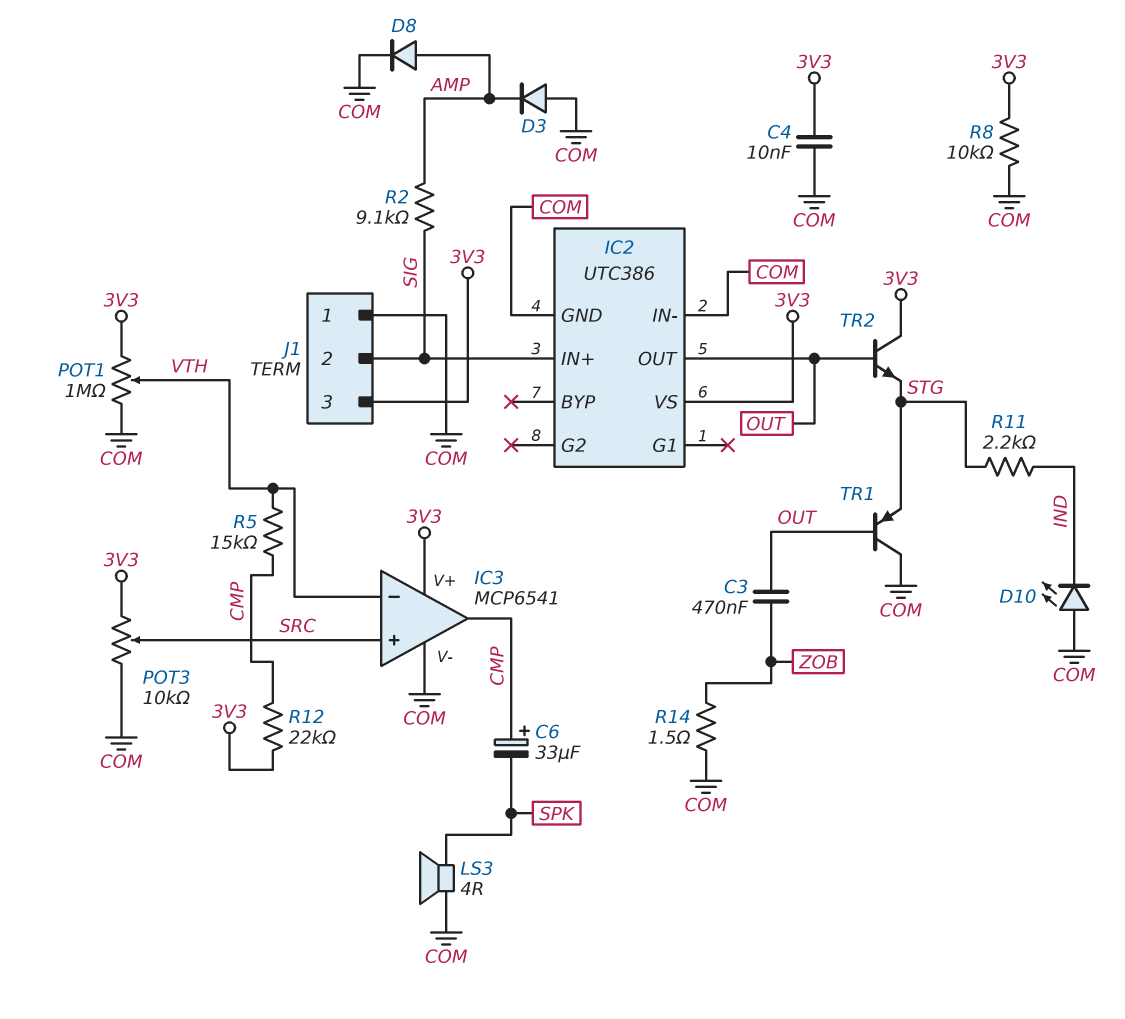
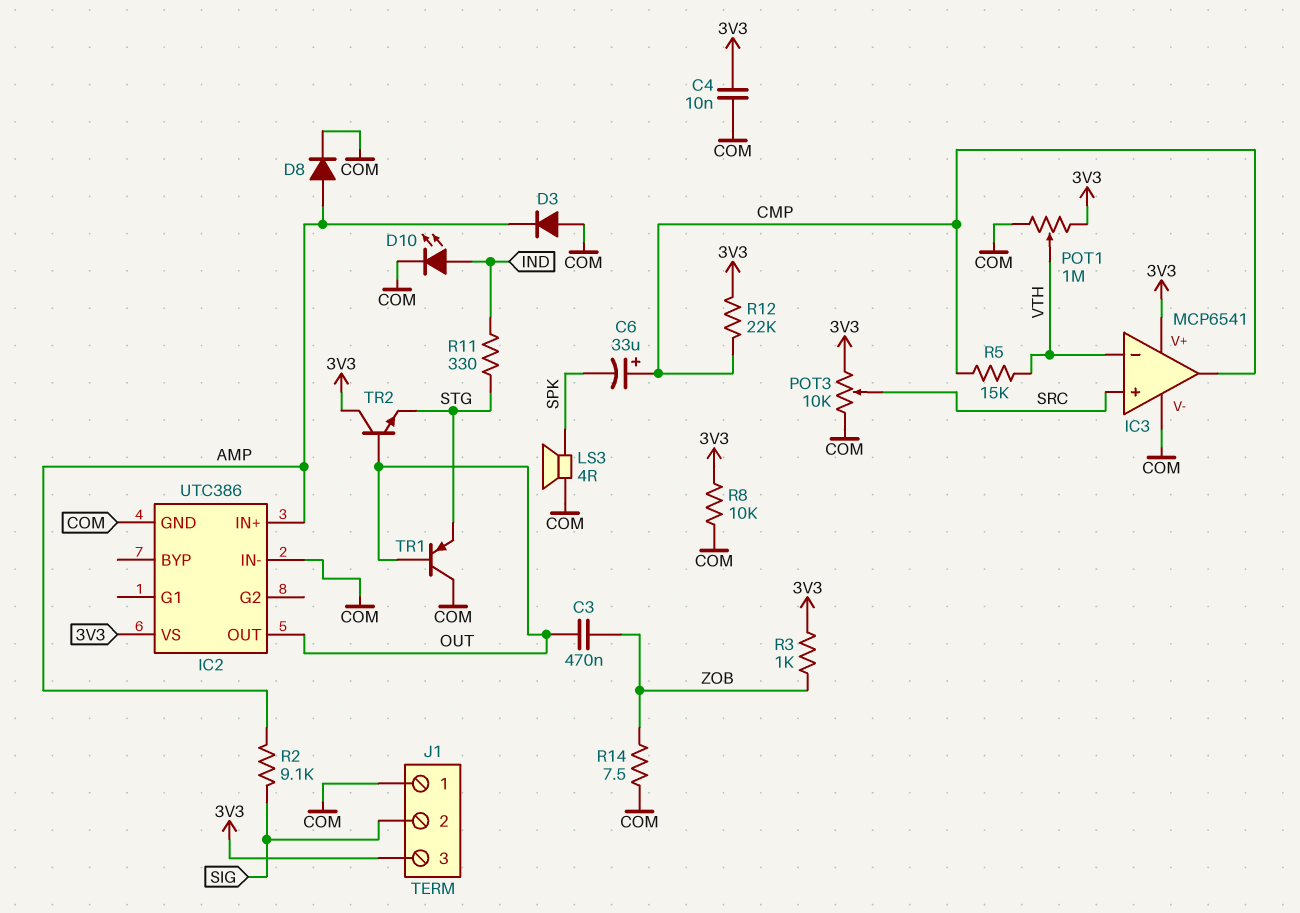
D10: LED (A COM, K IND) -> LED (A IND, K COM)
IC2 pin IN+: SIG -> AMP
R3: none -> 1k (3V3, ZOB)
R11: 2.2k (IND, STG) -> 330 (IND, STG)
R14: 1.5 (COM, ZOB) -> 7.5 (COM, ZOB)

